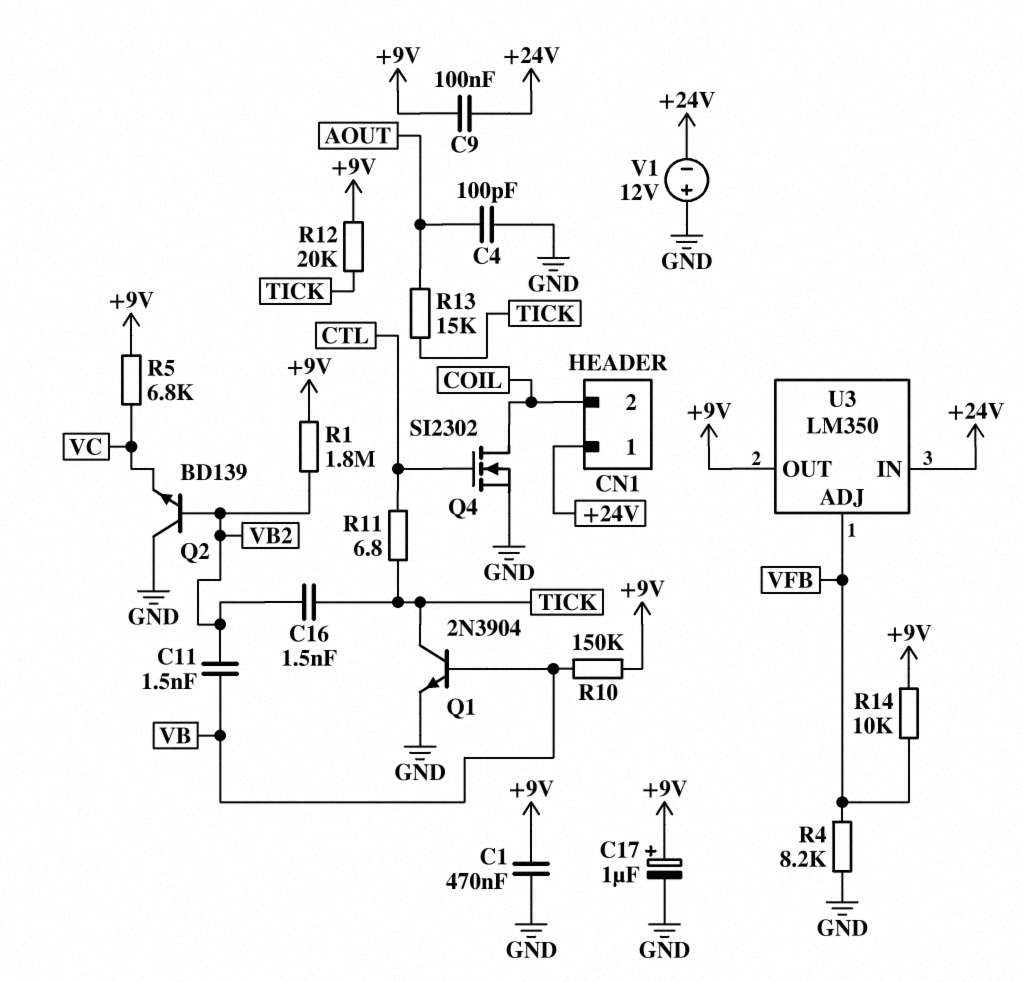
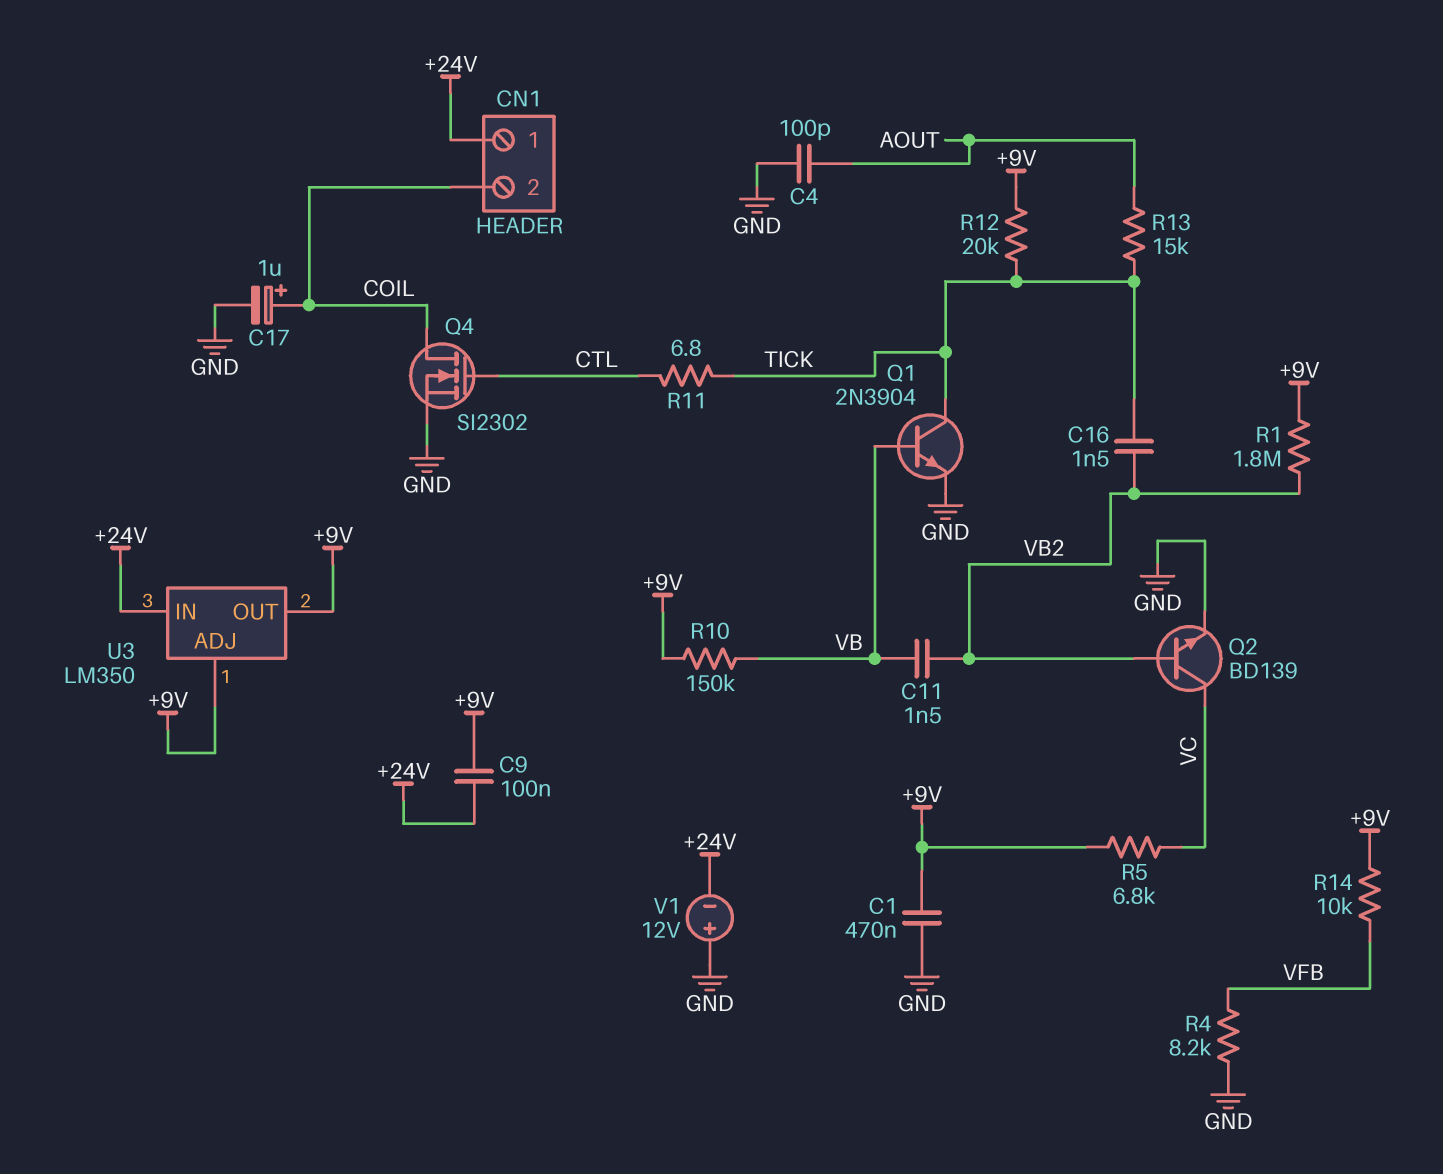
C17: 1uF (plus +9V, minus GND) -> 1uF (plus COIL, minus GND)
Q2: NPN BD139 (B VB2, C GND, E VC) -> NPN BD139 (B VB2, C VC, E GND)
U3 pin ADJ: VFB -> +9V

